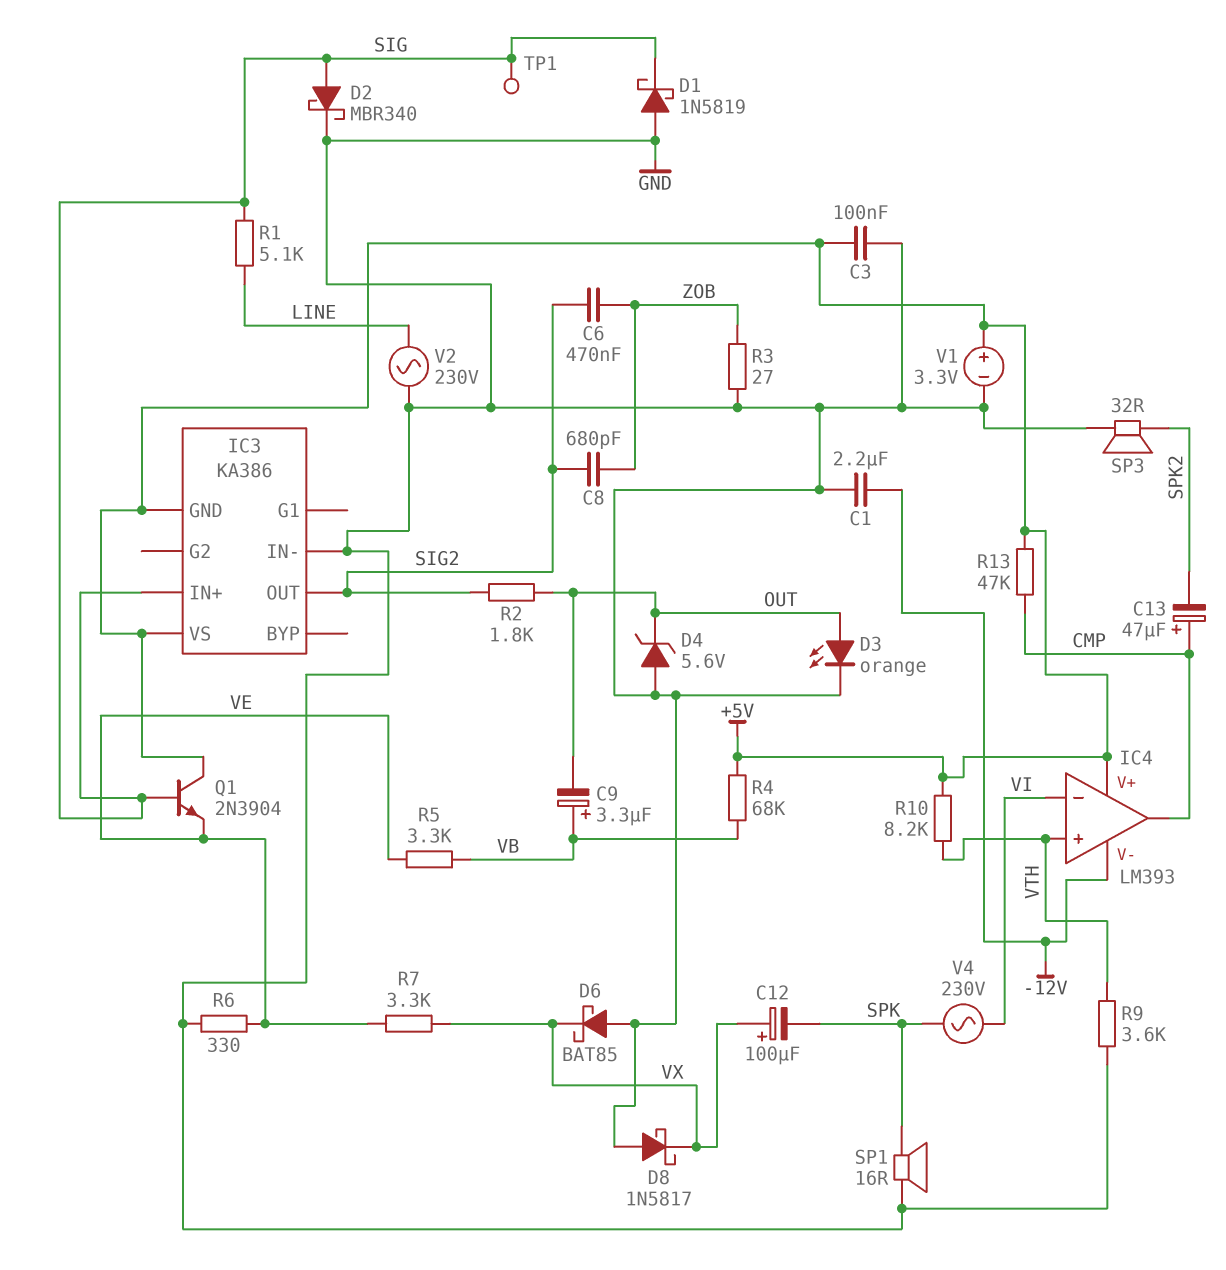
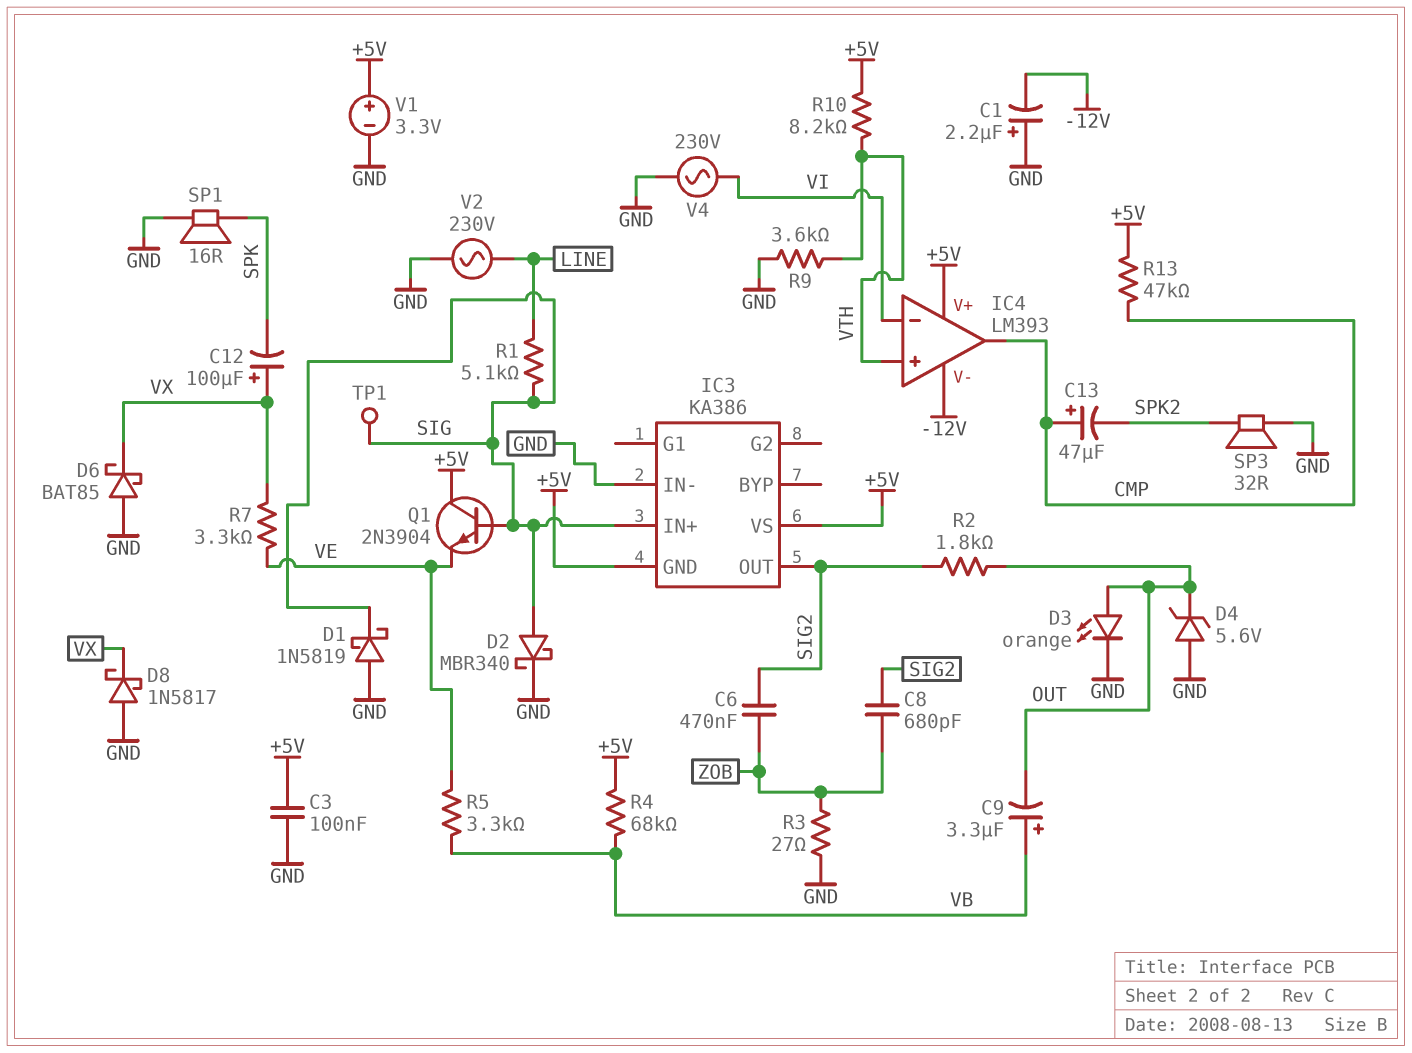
C1: 2.2uF (-12V, GND) -> 2.2uF (plus GND, minus -12V)
R6: 330 (GND, VE) -> none
V4: AC 230V (SPK, VI) -> AC 230V (GND, VI)

